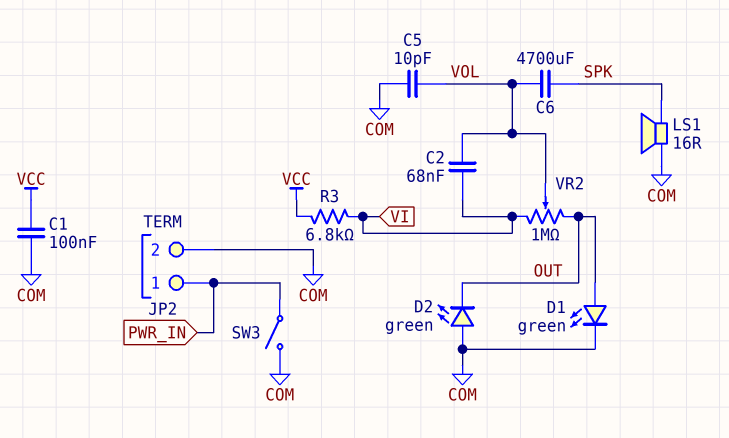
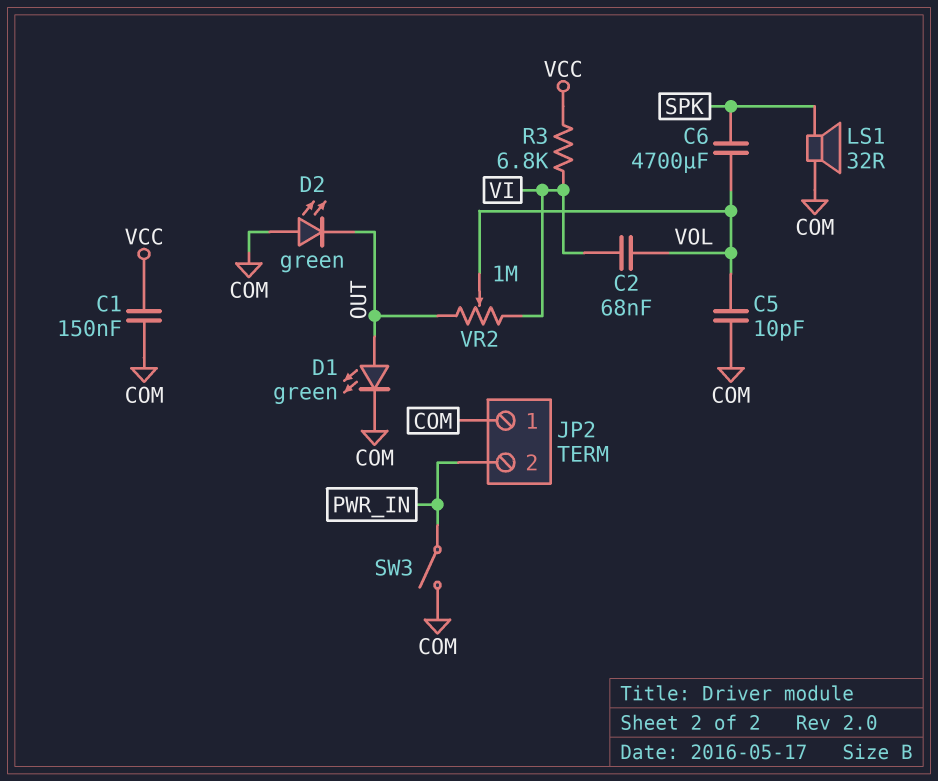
C1: 100nF (COM, VCC) -> 150nF (COM, VCC)
JP2 pin 1: PWR_IN -> COM
JP2 pin 2: COM -> PWR_IN
LS1: speaker 16R (COM, SPK) -> speaker 32R (COM, SPK)

